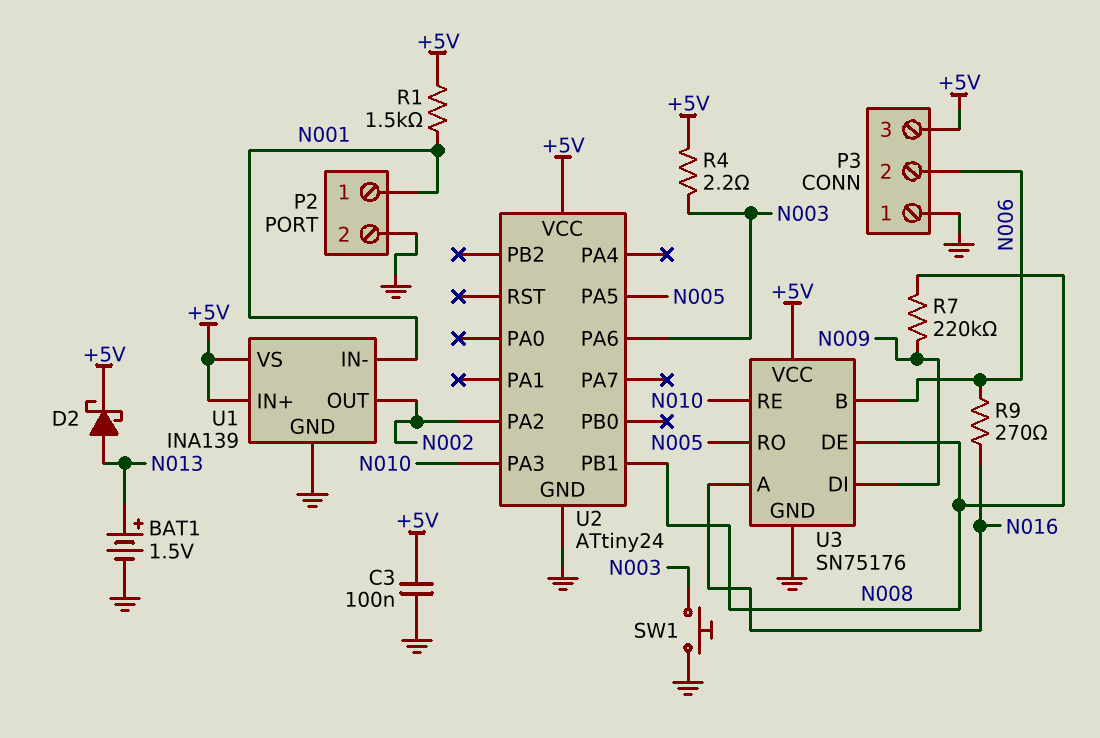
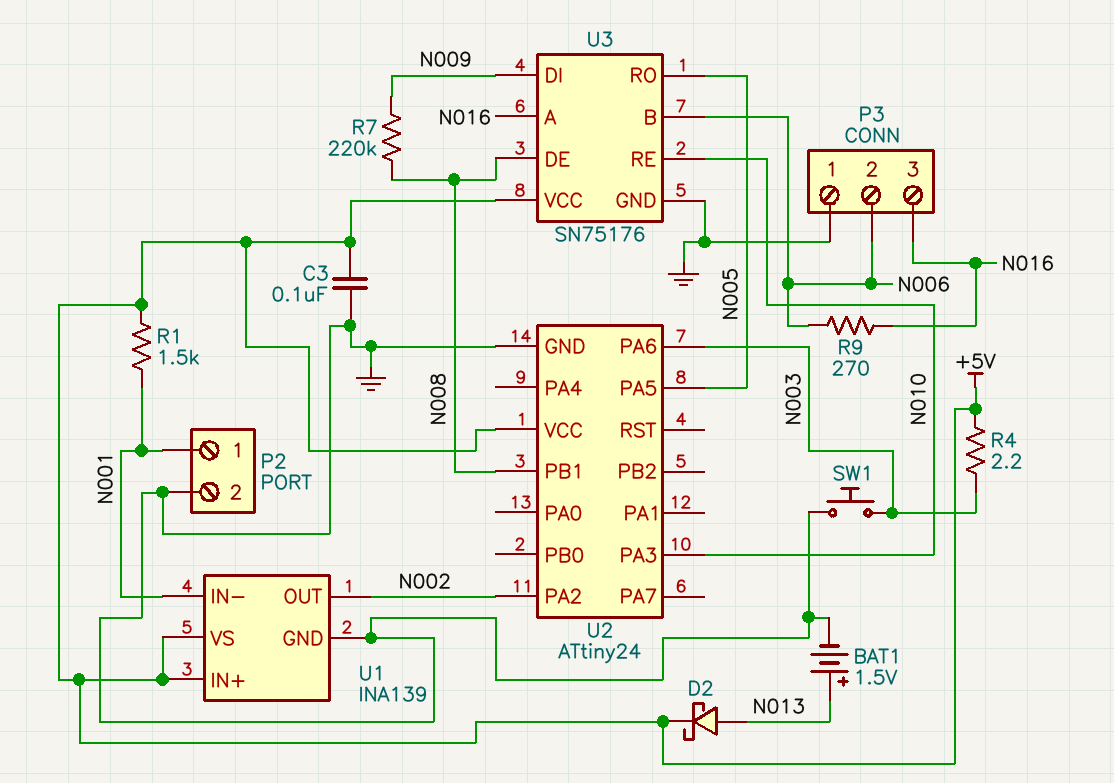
P3 pin 3: +5V -> N016

